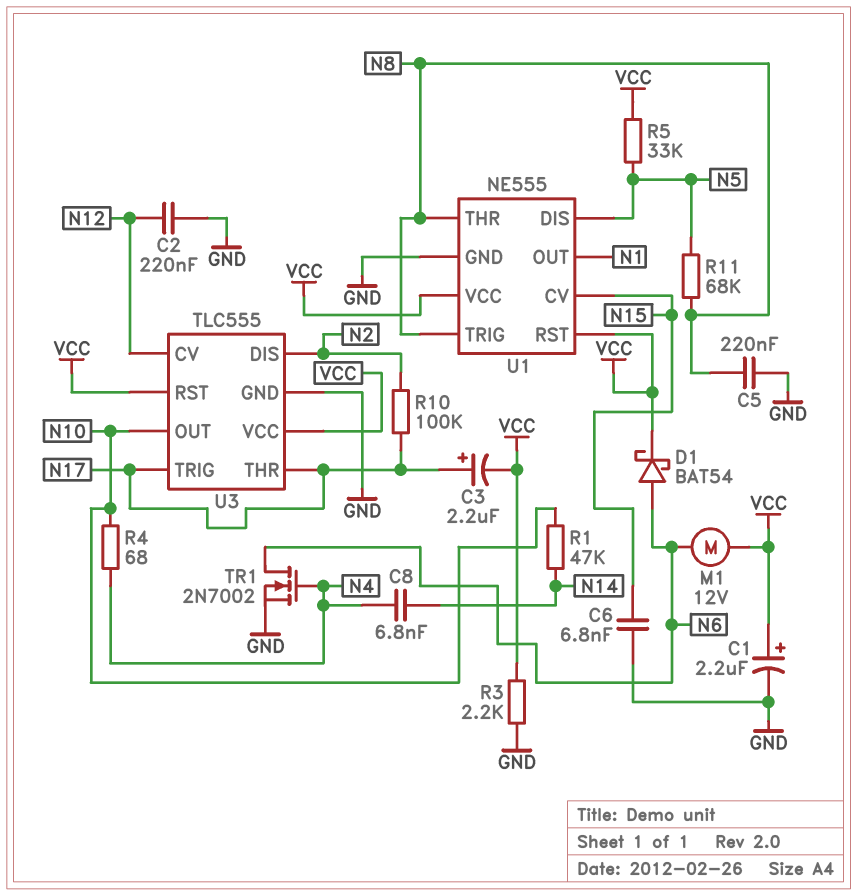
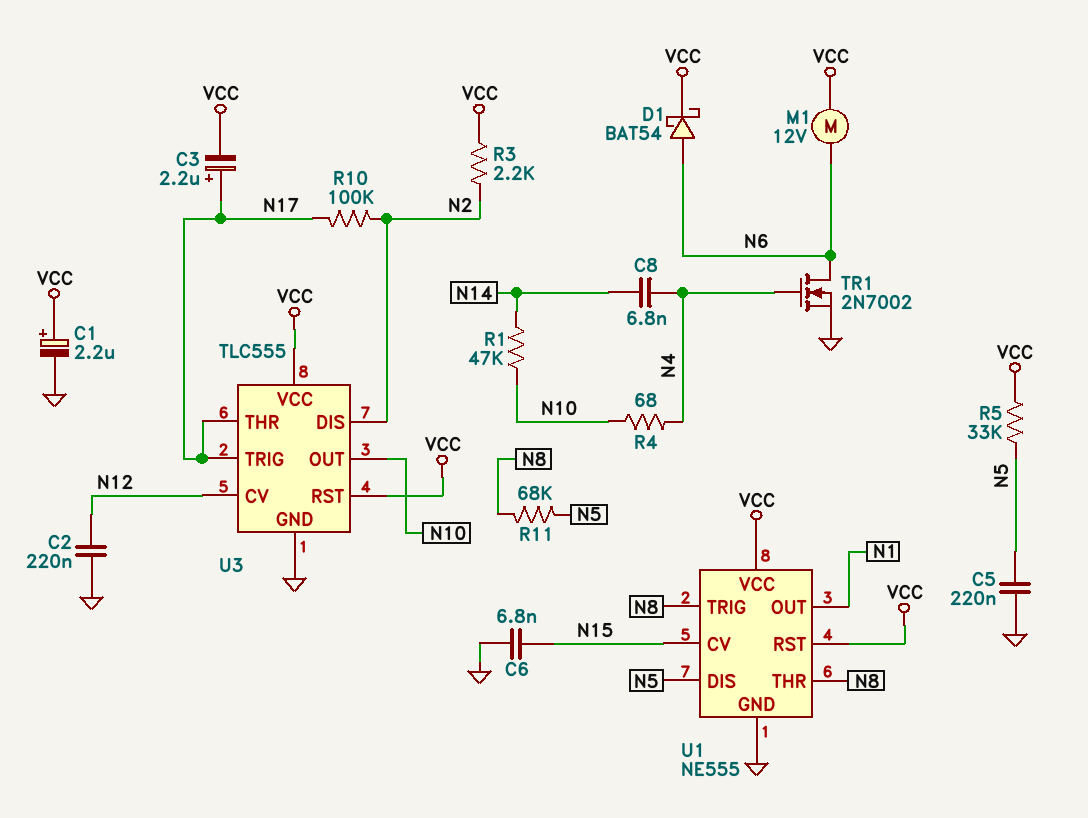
C5: 220nF (GND, N8) -> 220nF (GND, N5)
R3: 2.2k (GND, VCC) -> 2.2k (N2, VCC)

